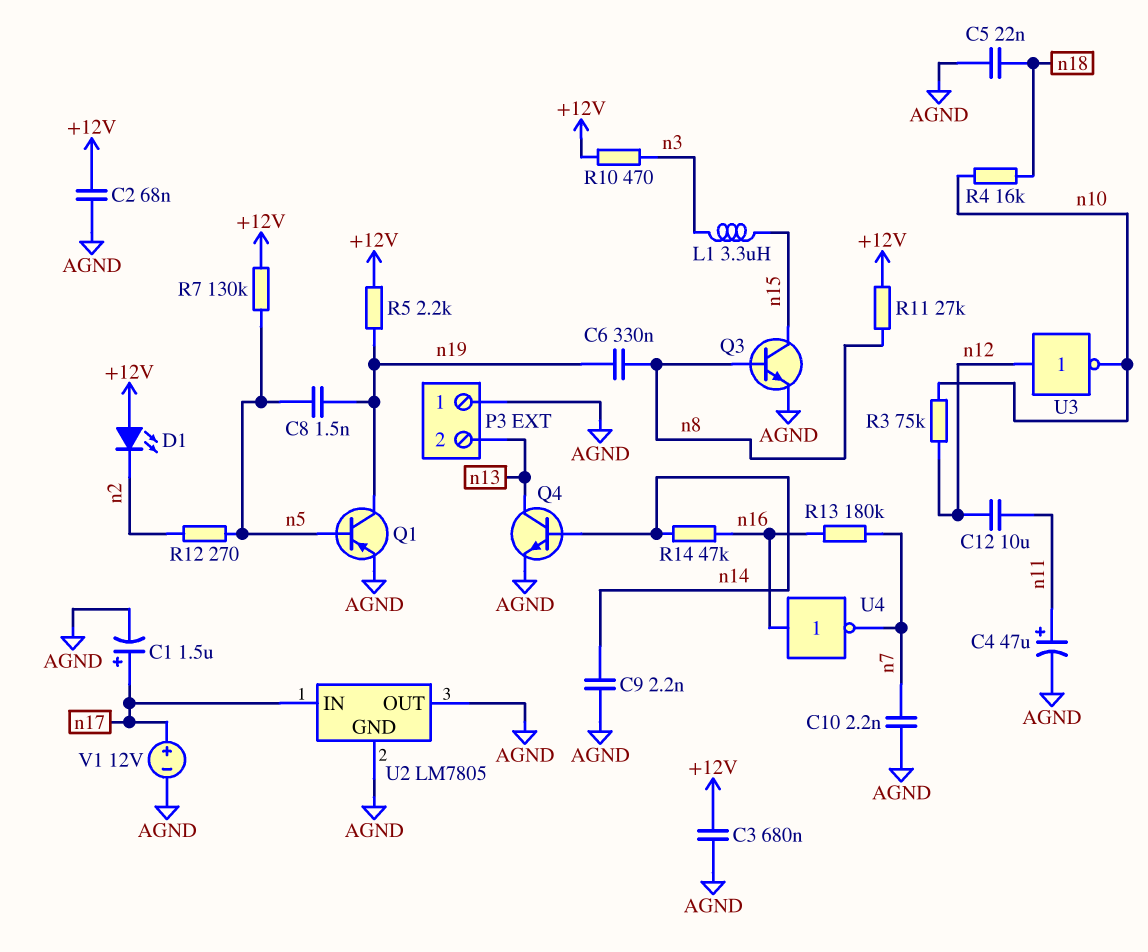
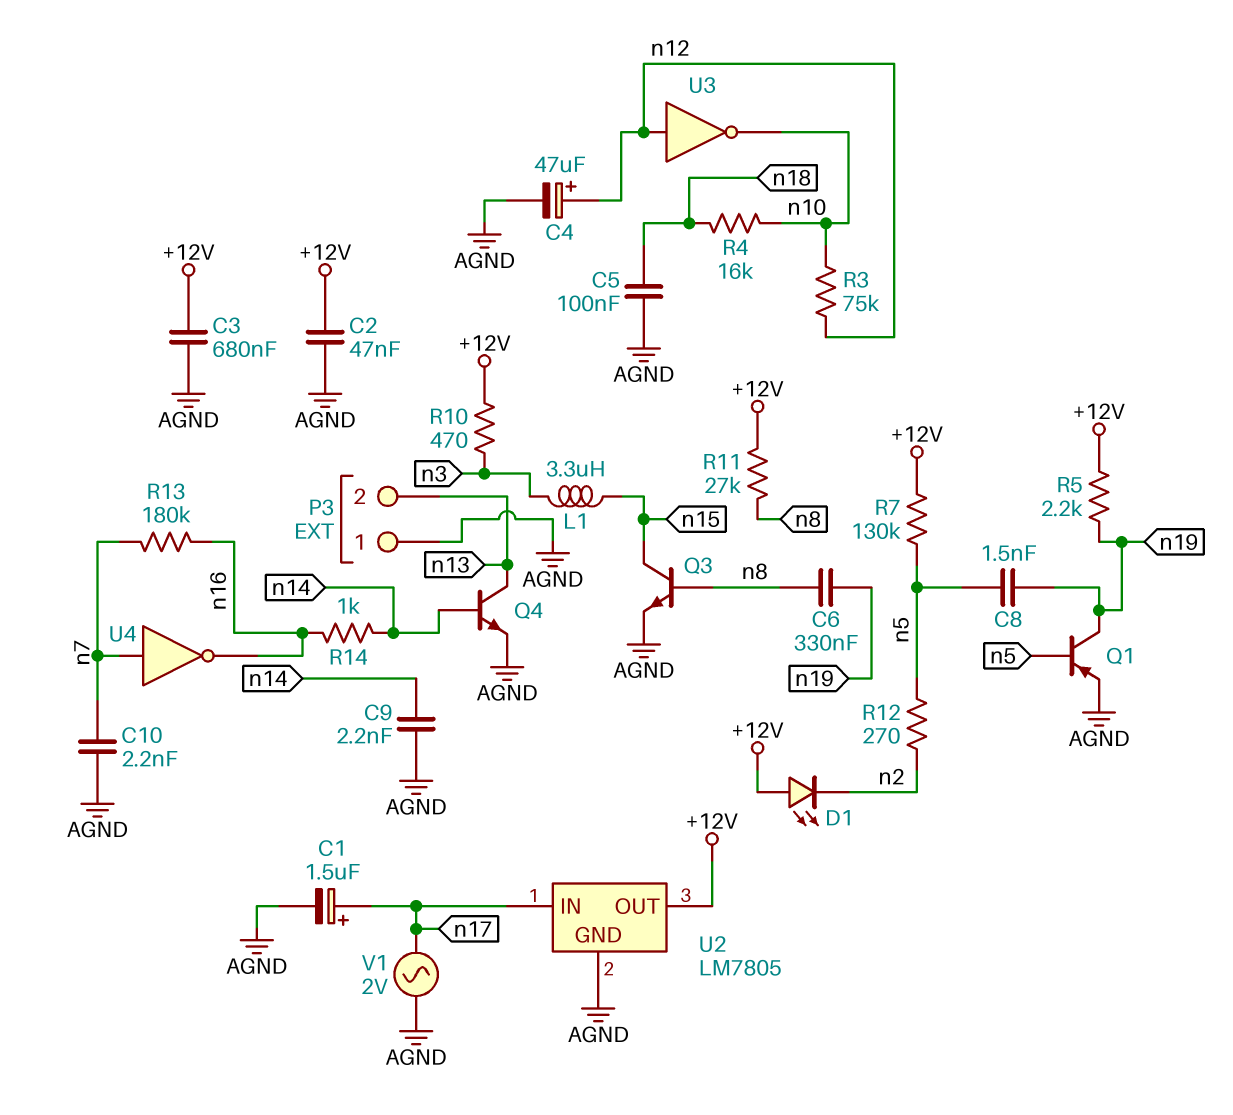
C2: 68nF (+12V, AGND) -> 47nF (+12V, AGND)
C4: 47uF (plus n11, minus AGND) -> 47uF (plus n12, minus AGND)
C5: 22nF (AGND, n18) -> 100nF (AGND, n18)
C12: 10uF (n11, n12) -> none
R14: 47k (n14, n16) -> 1k (n14, n16)
U2 pin OUT: AGND -> +12V
U4: NOT (in n16, out n7) -> NOT (in n7, out n16)
V1: 12V (plus n17, minus AGND) -> AC 2V (AGND, n17)

